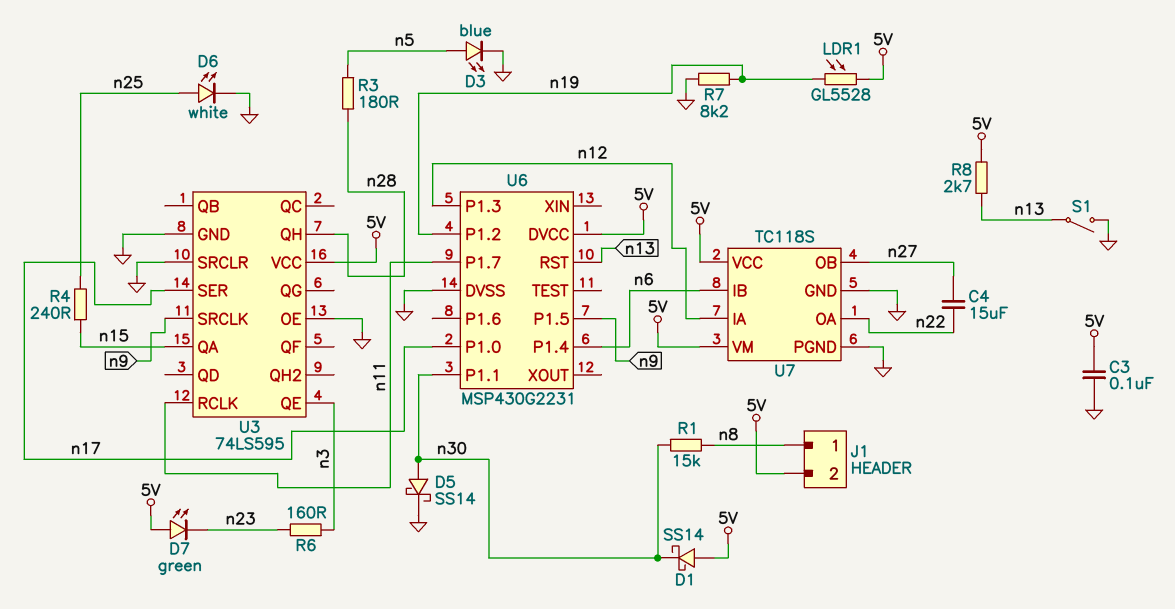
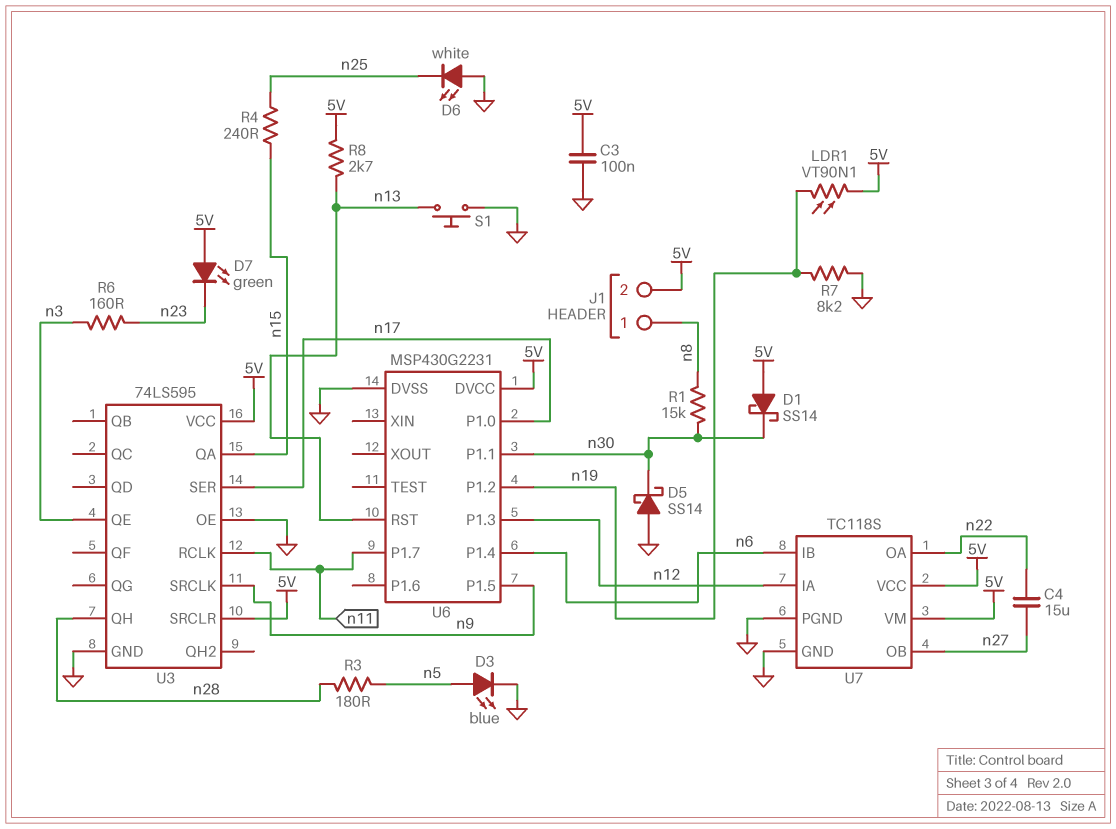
D5: schottky SS14 (A n30, K GND) -> schottky SS14 (A GND, K n30)
D6: LED white (A n25, K GND) -> LED white (A GND, K n25)
LDR1: GL5528 (5V, n19) -> VT90N1 (5V, n19)
S1: switch (GND, n13) -> button (GND, n13)
U3 pin SRCLR: GND -> 5V

